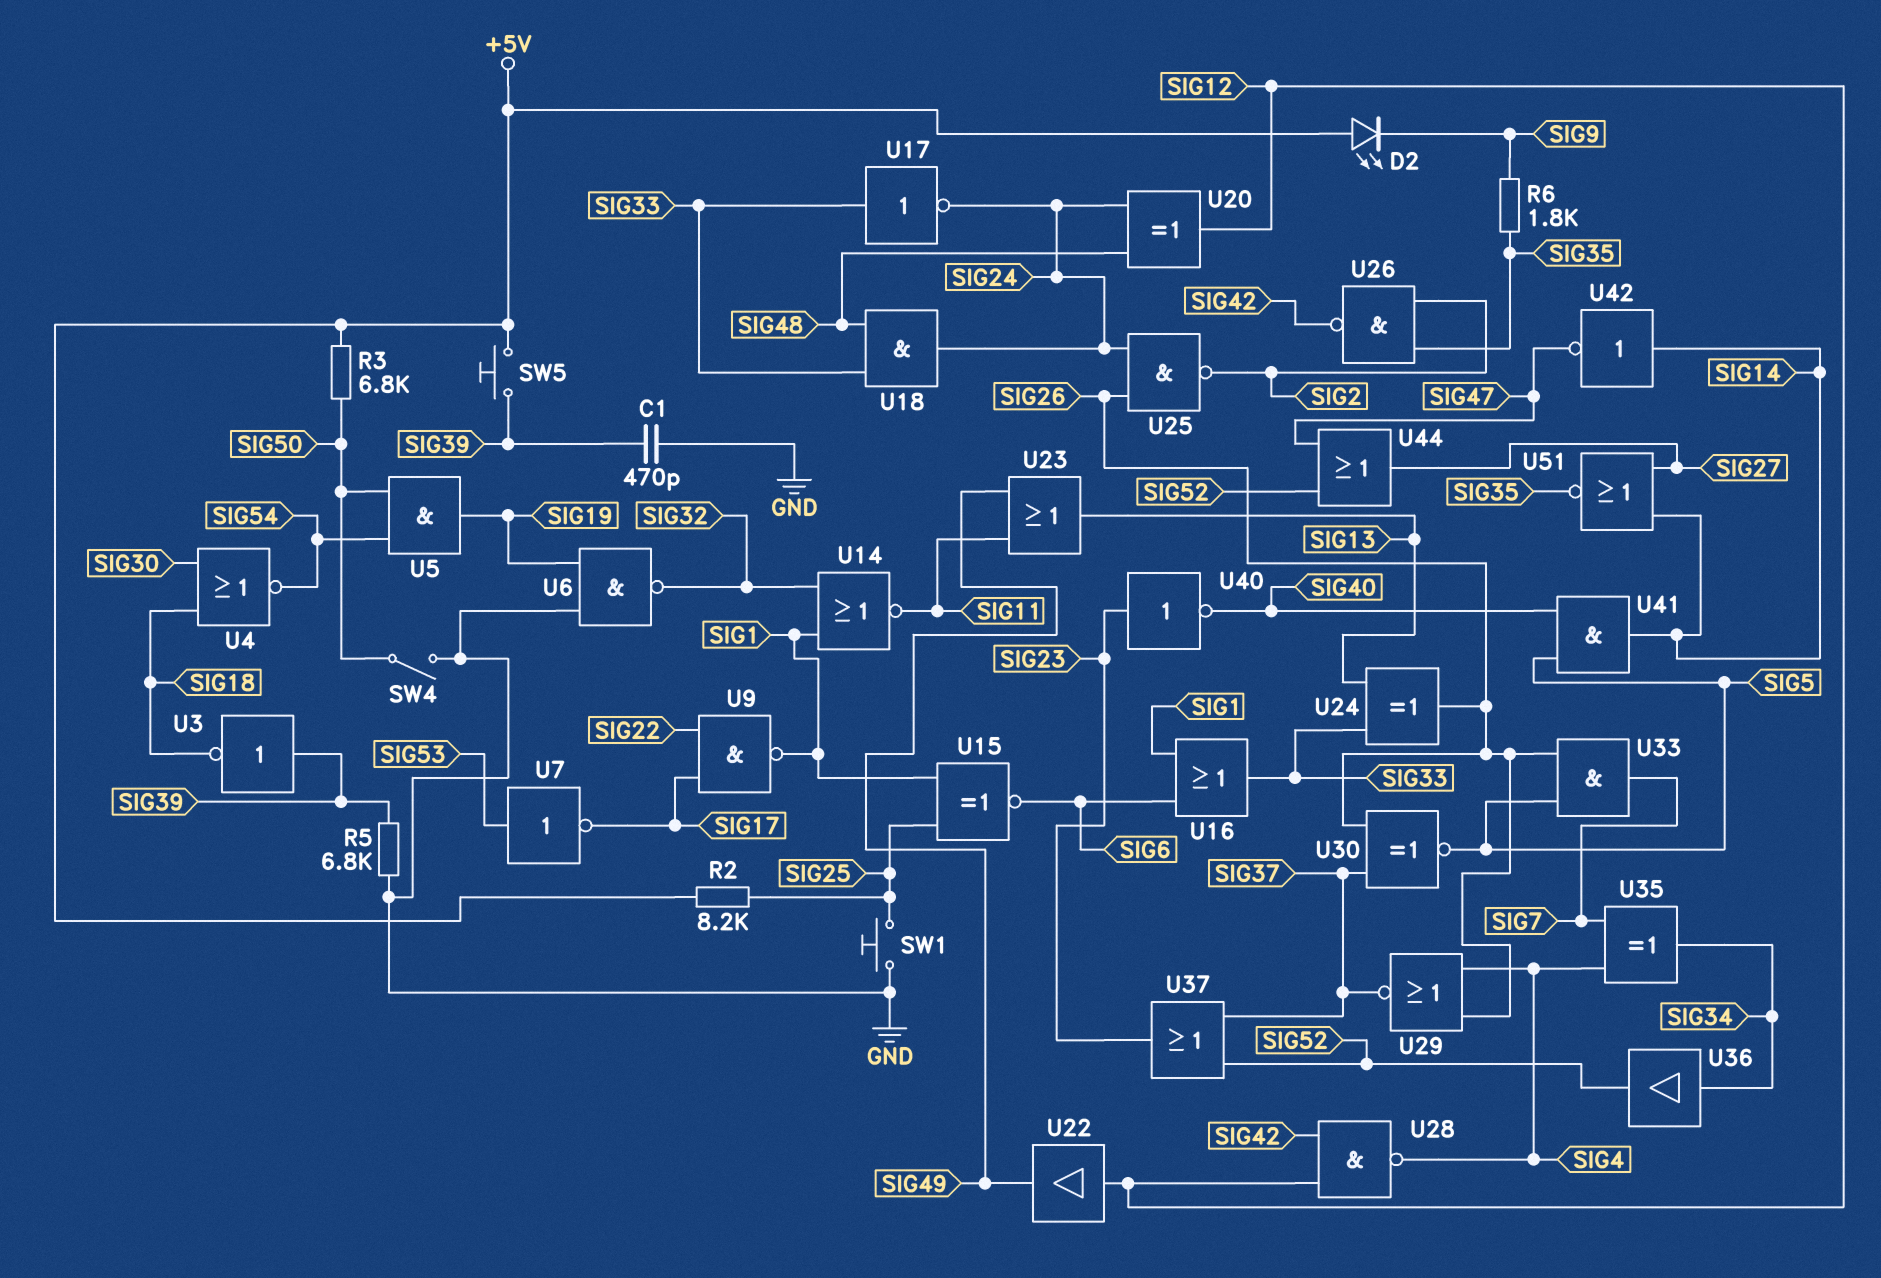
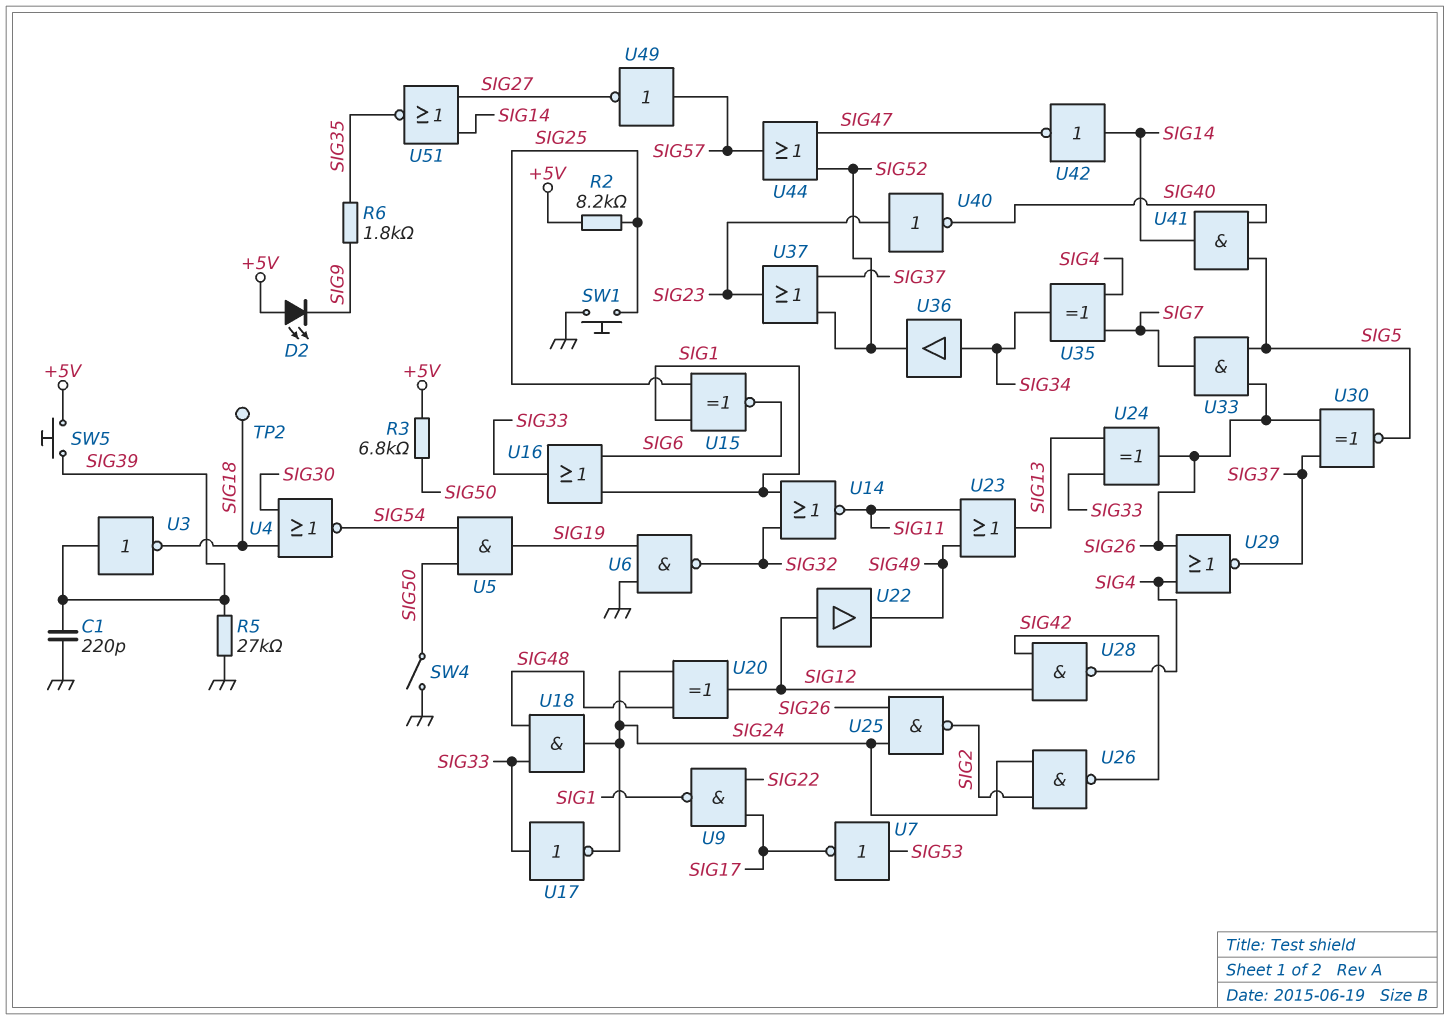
C1: 470pF (GND, SIG39) -> 220pF (GND, SIG39)
R5: 6.8k (GND, SIG39) -> 27k (GND, SIG39)
TP2: none -> test point (SIG18)
U26: NAND (in SIG2, in SIG35, out SIG42) -> NAND (in SIG2, in SIG24, out SIG42)
U44: OR (in SIG47, in SIG52, out SIG27) -> OR (in SIG47, in SIG52, out SIG57)
U49: none -> NOT (in SIG57, out SIG27)

